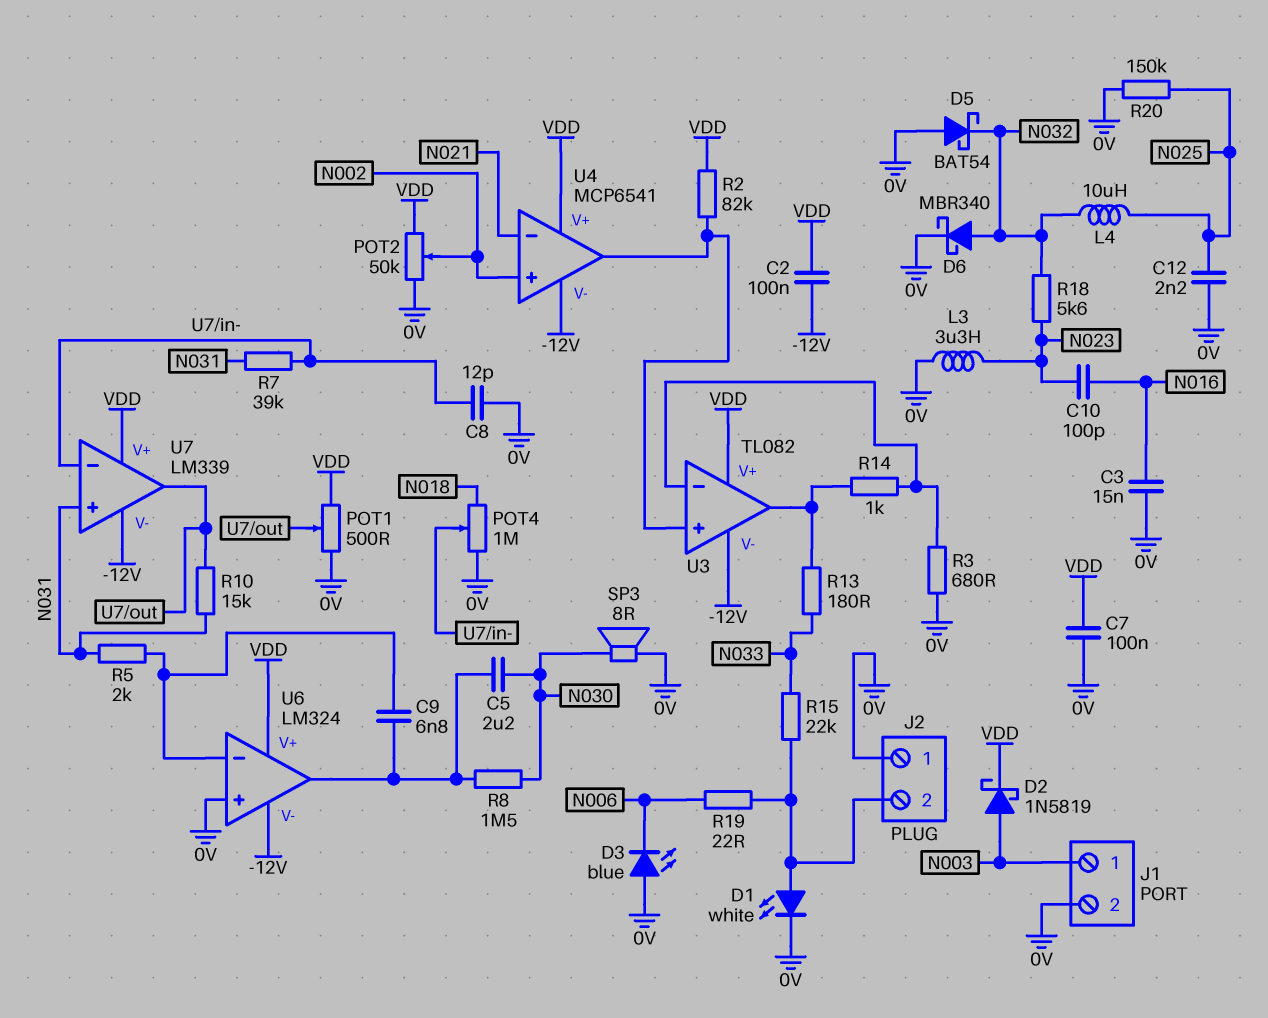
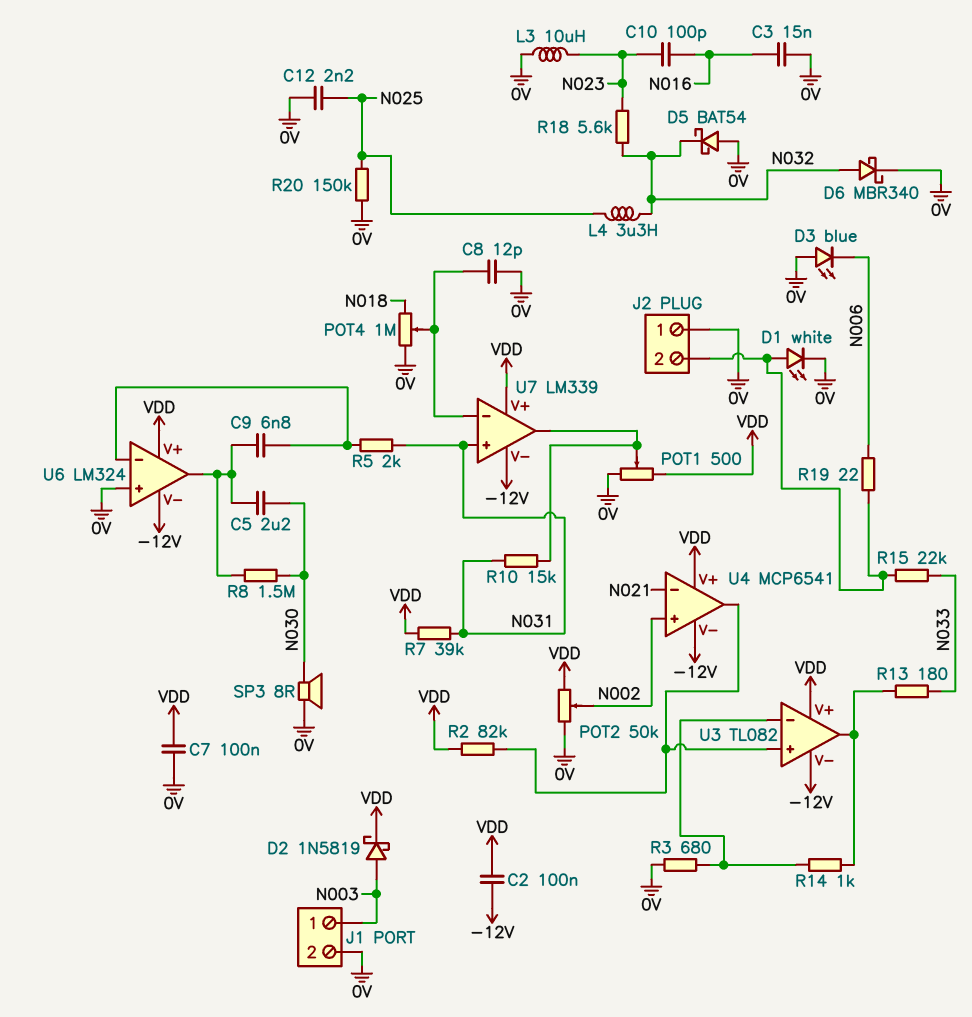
L3: 3.3uH (0V, N023) -> 10uH (0V, N023)
L4: 10uH (N025, N032) -> 3.3uH (N025, N032)
R7: 39k (N031, U7/in-) -> 39k (N031, VDD)

